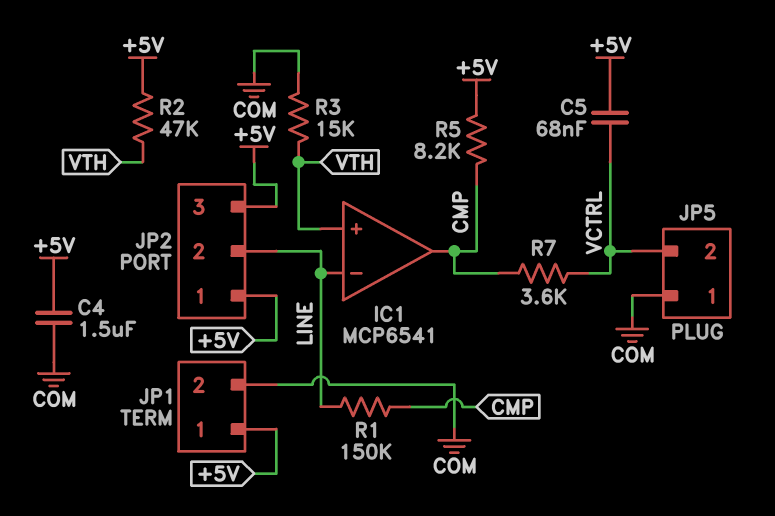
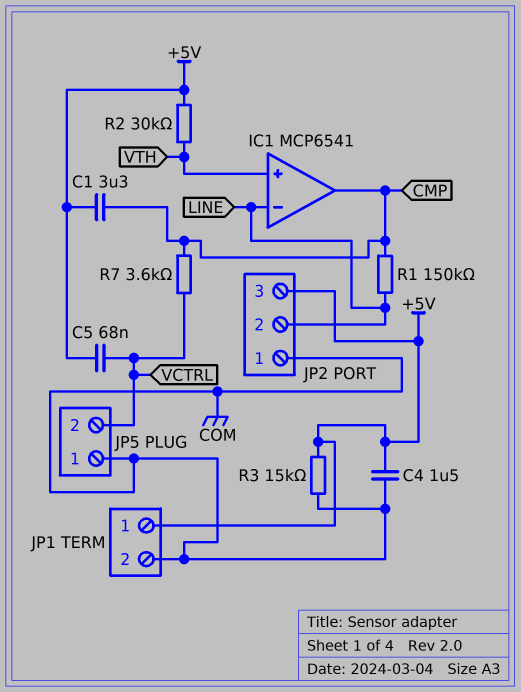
C1: none -> 3.3uF (+5V, CMP)
JP2 pin 1: +5V -> COM
R2: 47k (+5V, VTH) -> 30k (+5V, VTH)
R3: 15k (COM, VTH) -> 15k (+5V, COM)
R5: 8.2k (+5V, CMP) -> none

